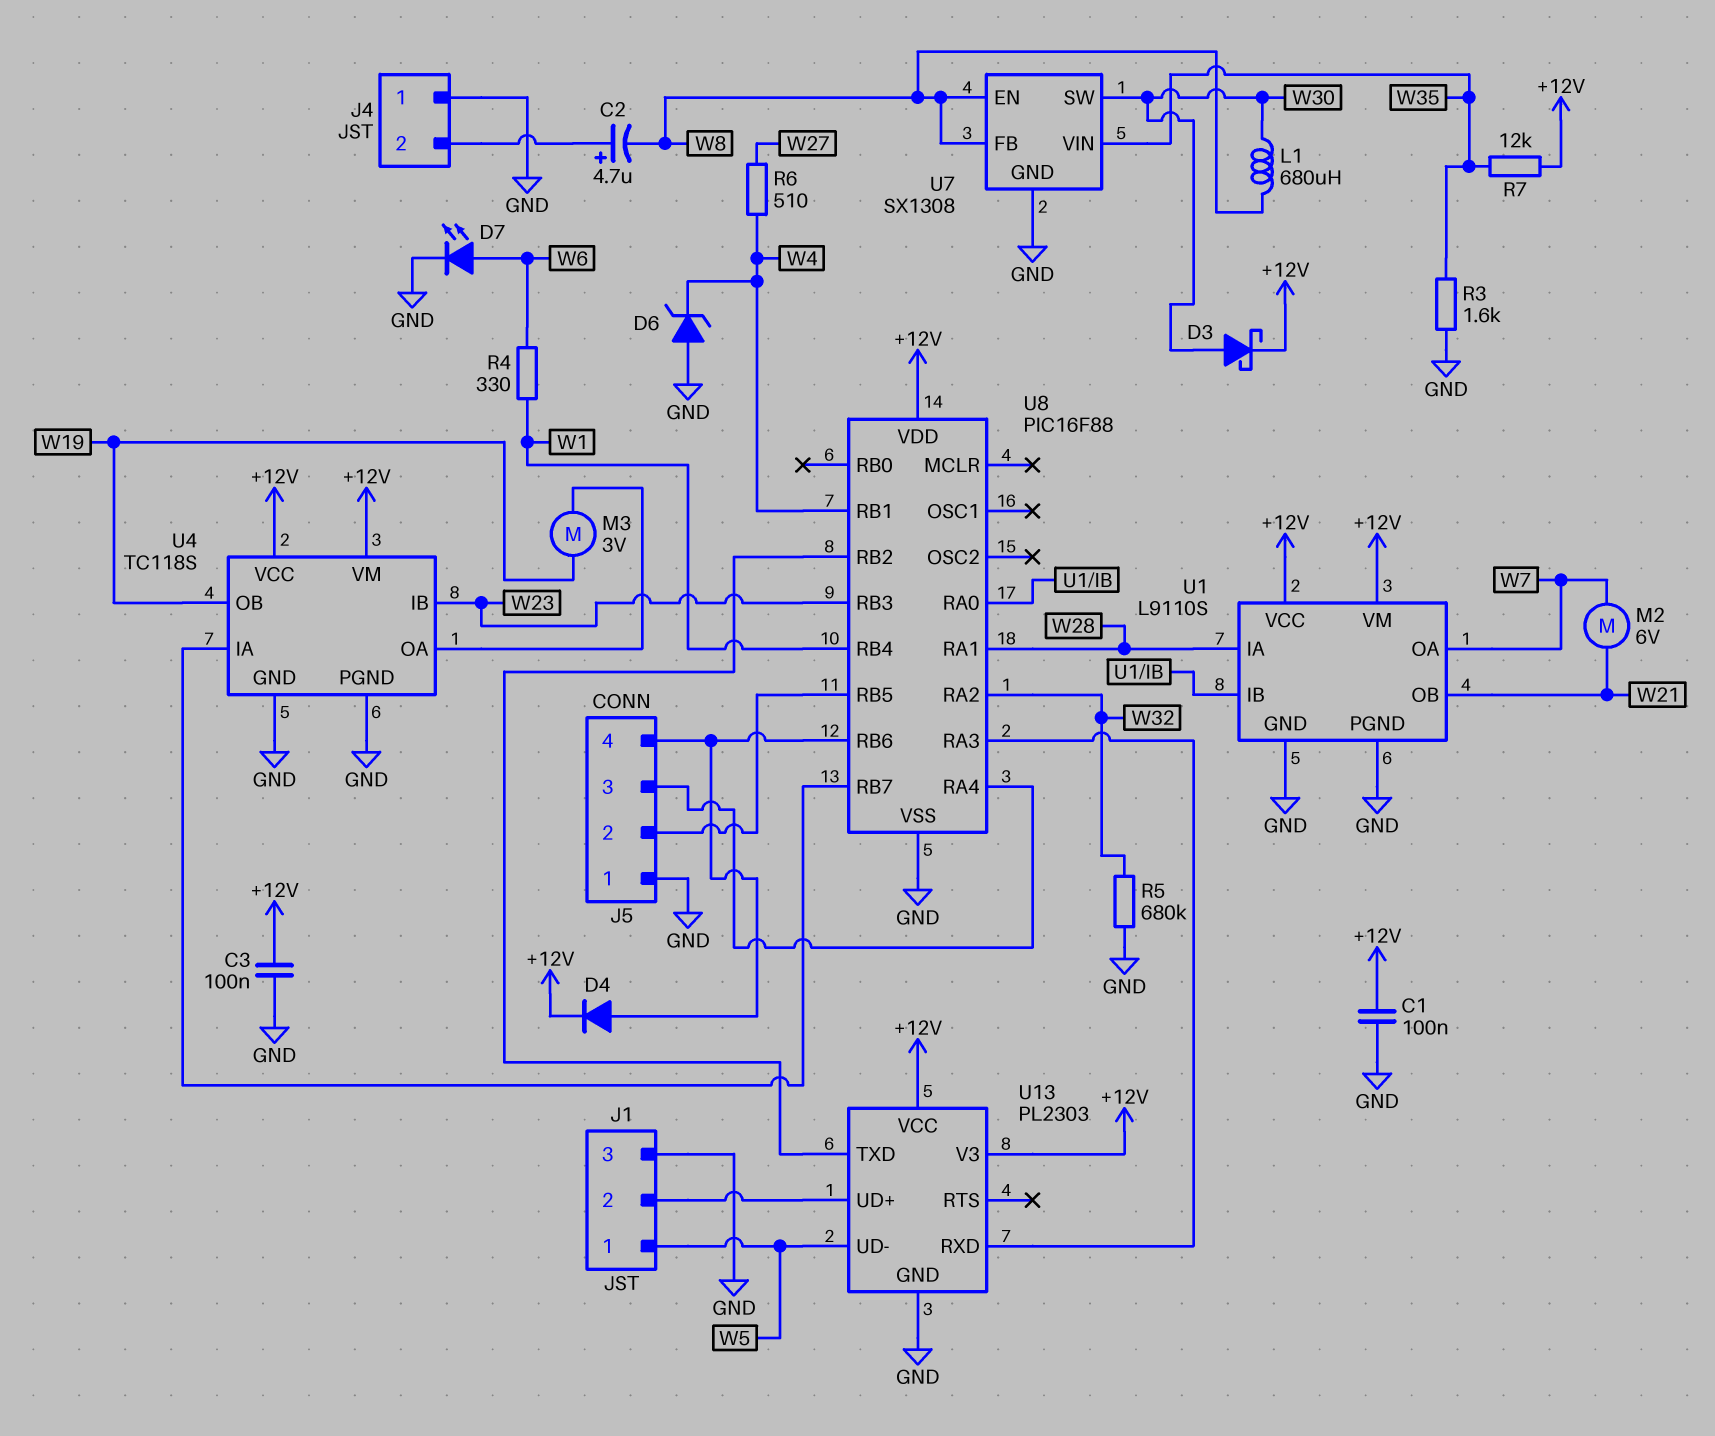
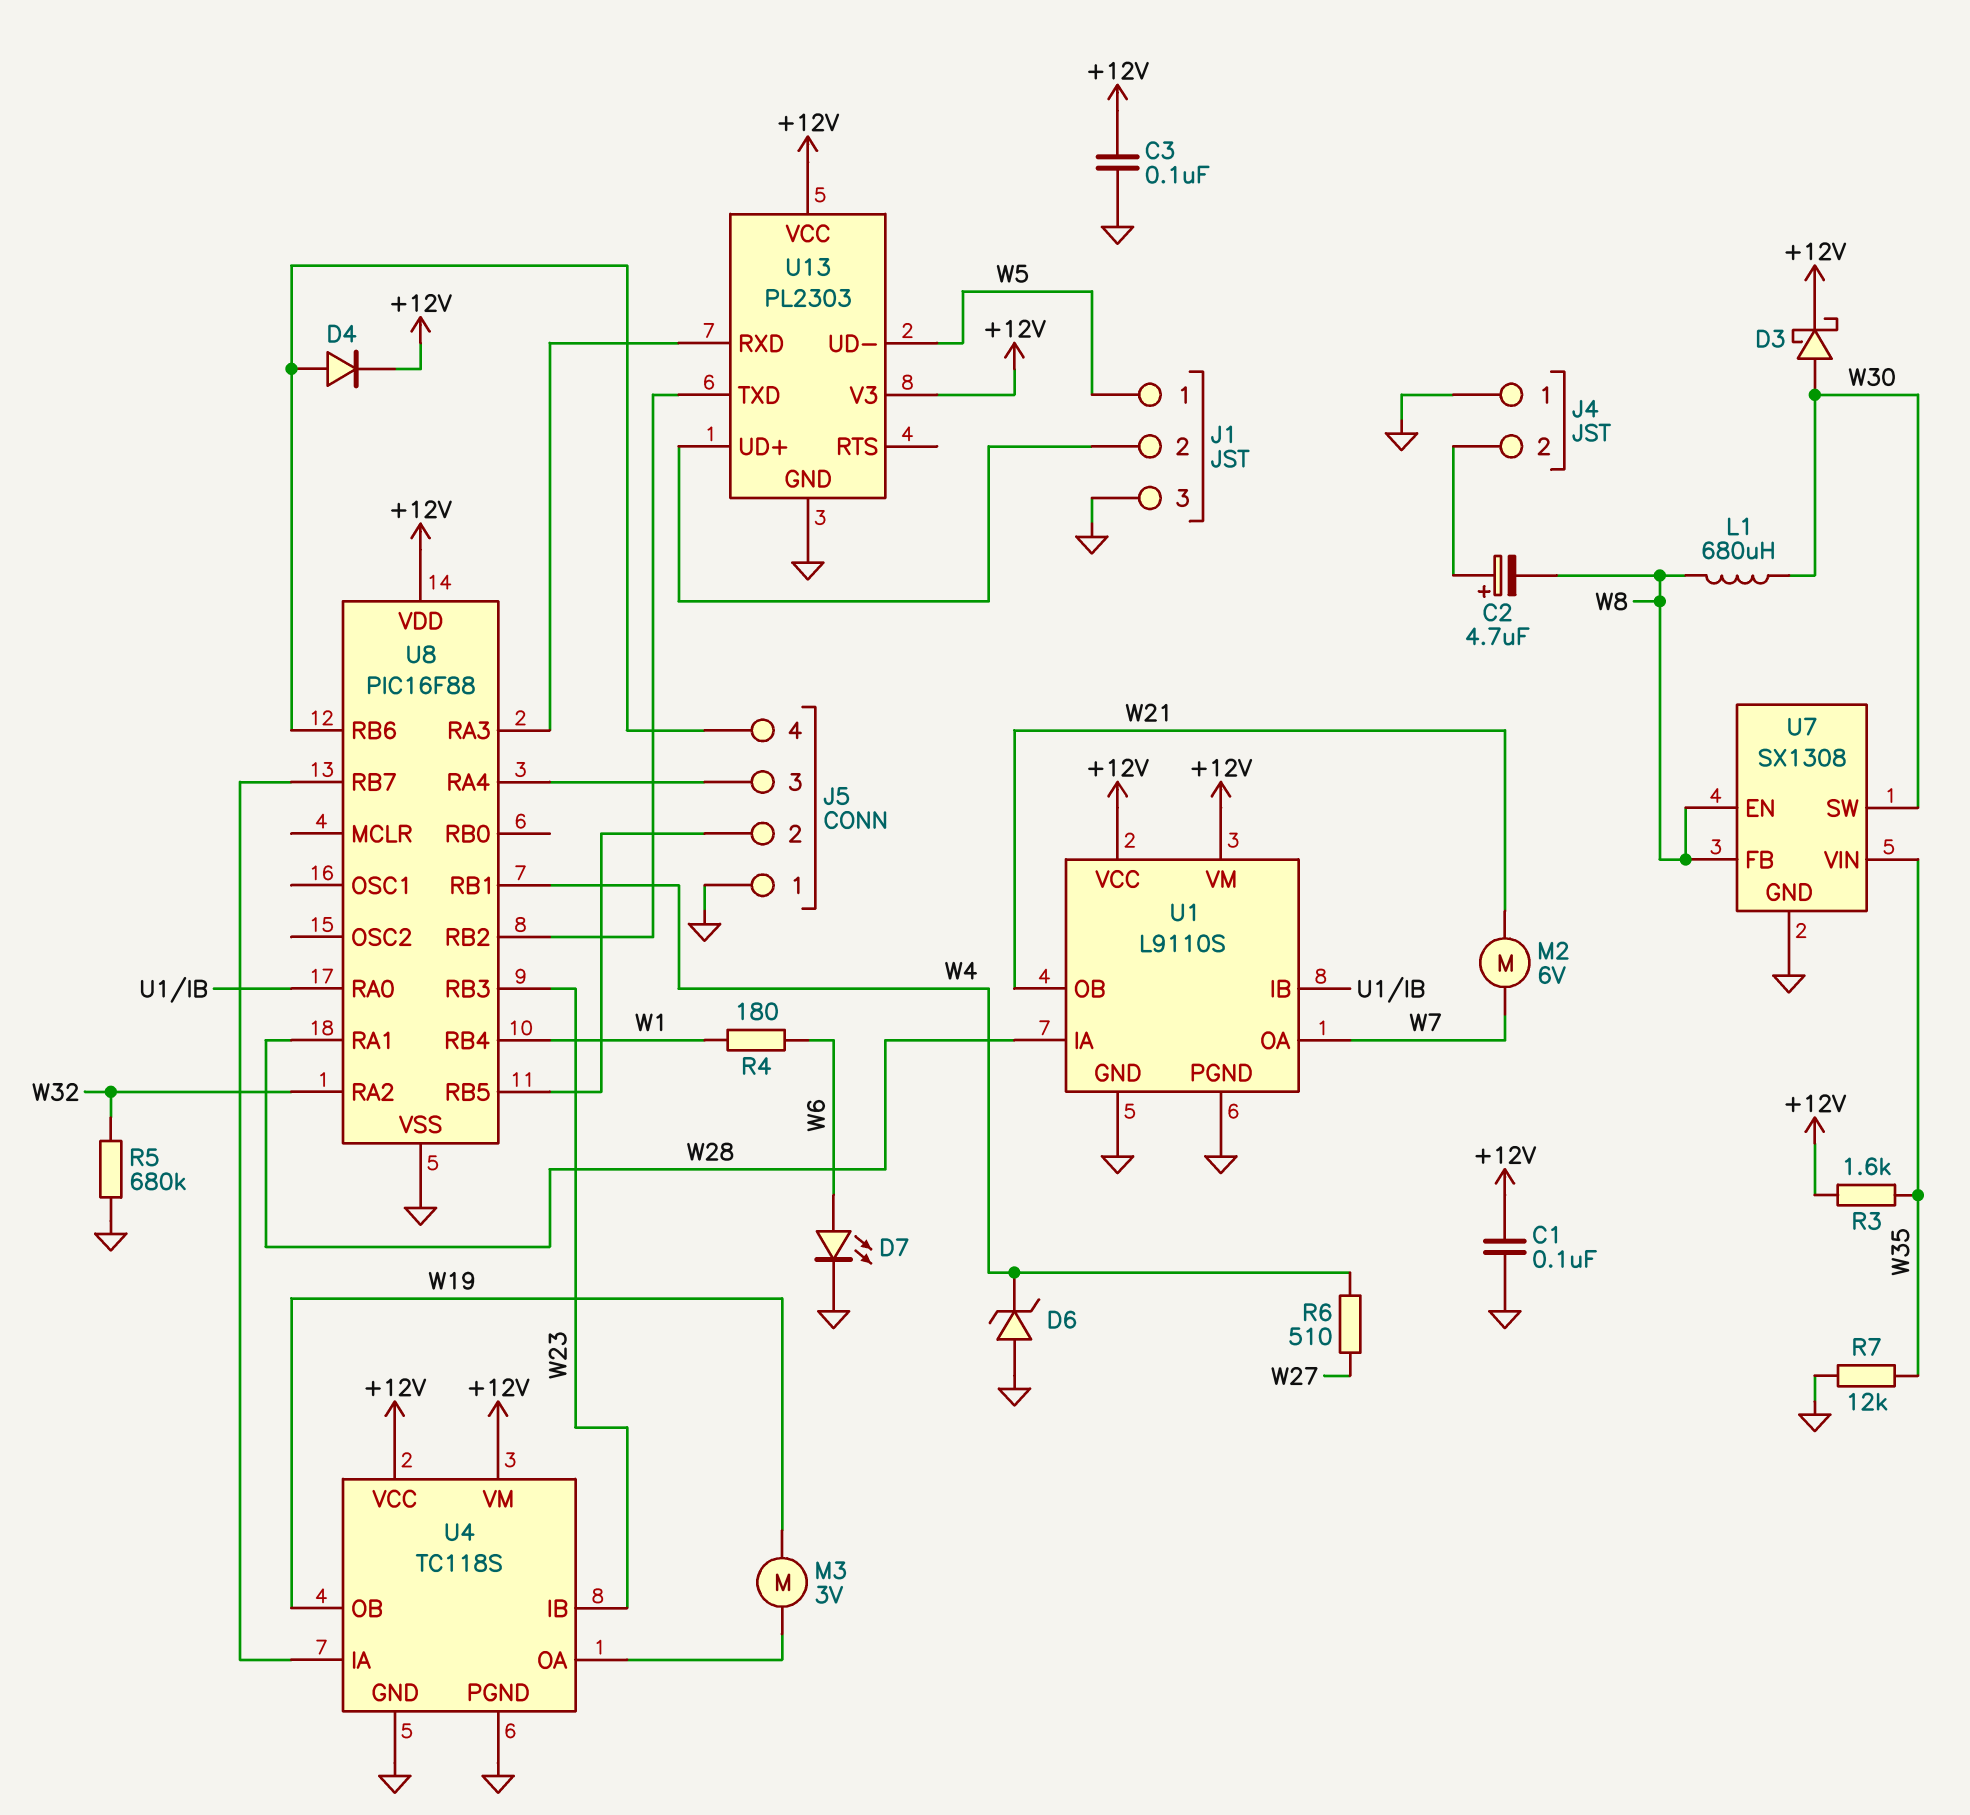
R3: 1.6k (GND, W35) -> 1.6k (+12V, W35)
R4: 330 (W1, W6) -> 180 (W1, W6)
R7: 12k (+12V, W35) -> 12k (GND, W35)

